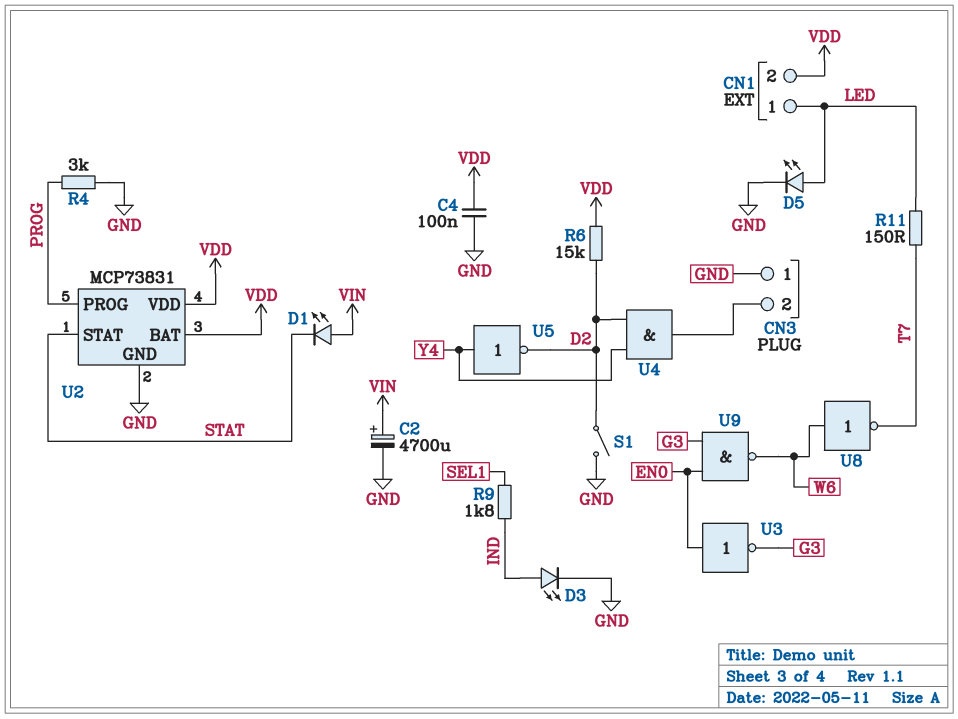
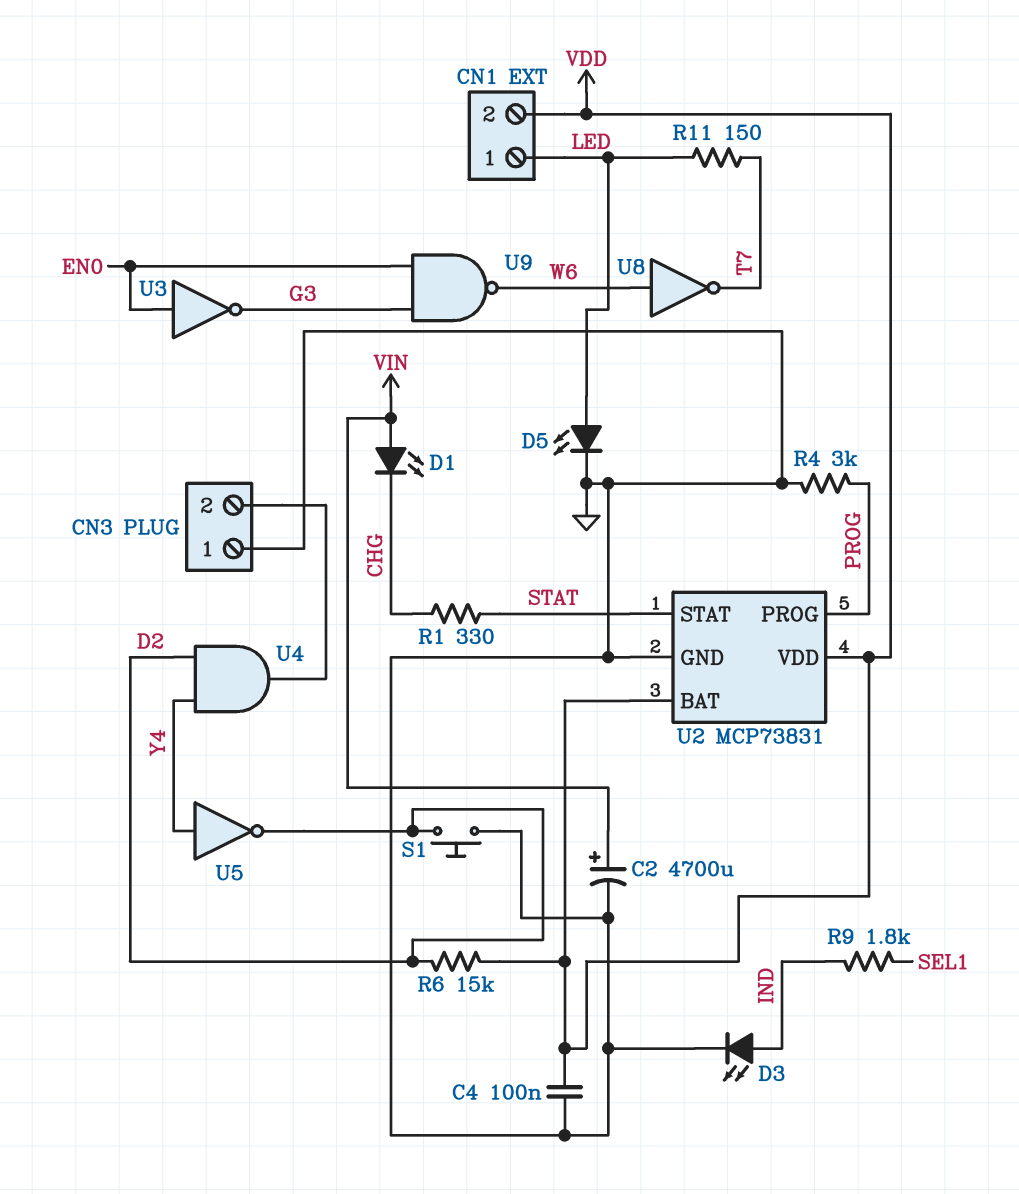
D1: LED (A VIN, K STAT) -> LED (A VIN, K CHG)
R1: none -> 330 (CHG, STAT)
S1: switch (D2, GND) -> button (D2, GND)

